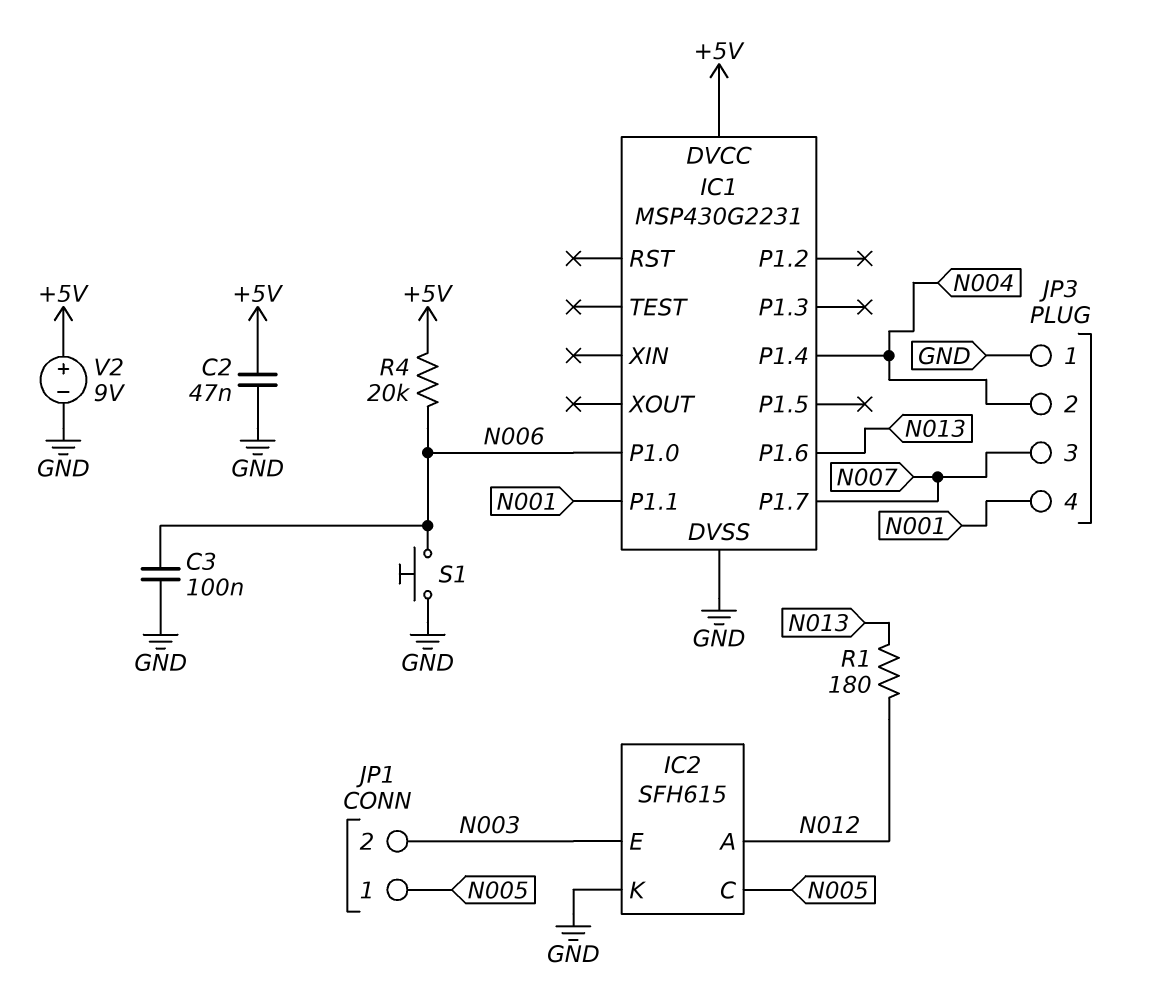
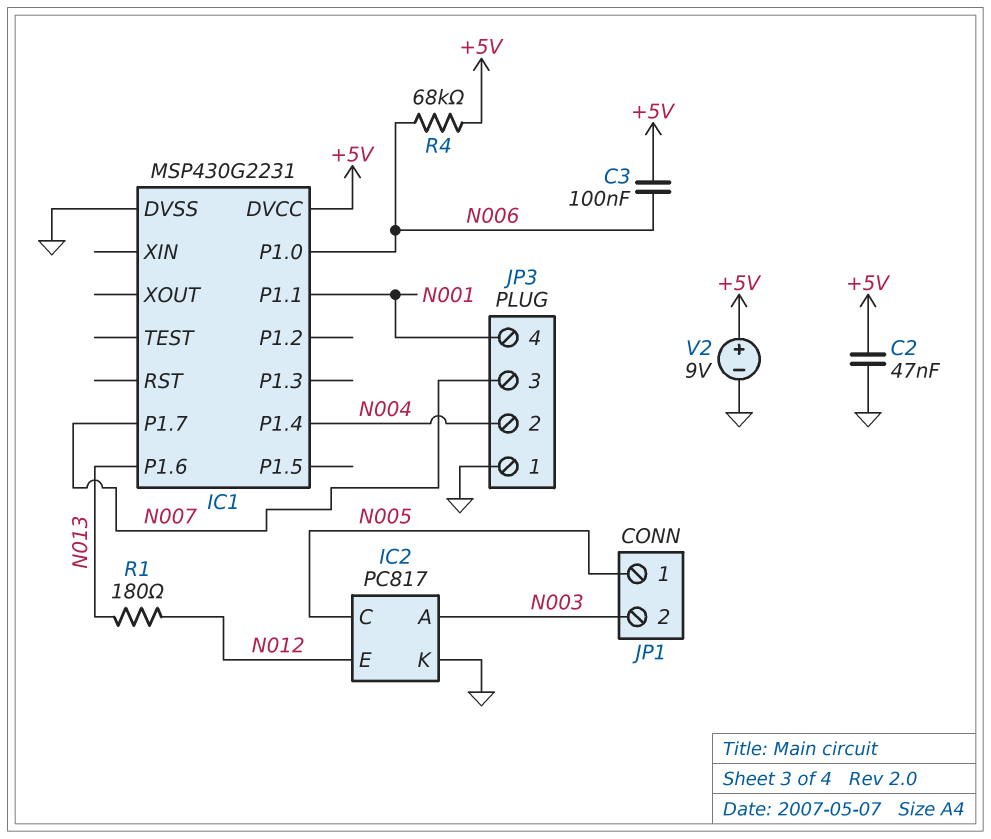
C3: 100nF (GND, N006) -> 100nF (+5V, N006)
IC2: SFH615 -> PC817
IC2 pin A: N012 -> N003
IC2 pin E: N003 -> N012
R4: 20k (+5V, N006) -> 68k (+5V, N006)
S1: button (GND, N006) -> none

